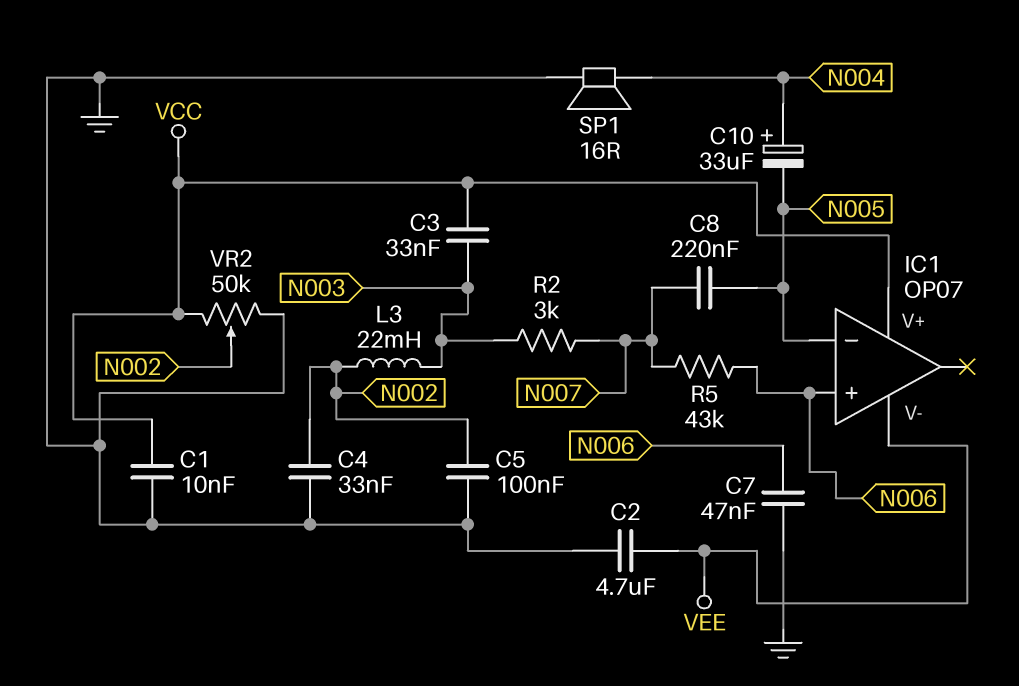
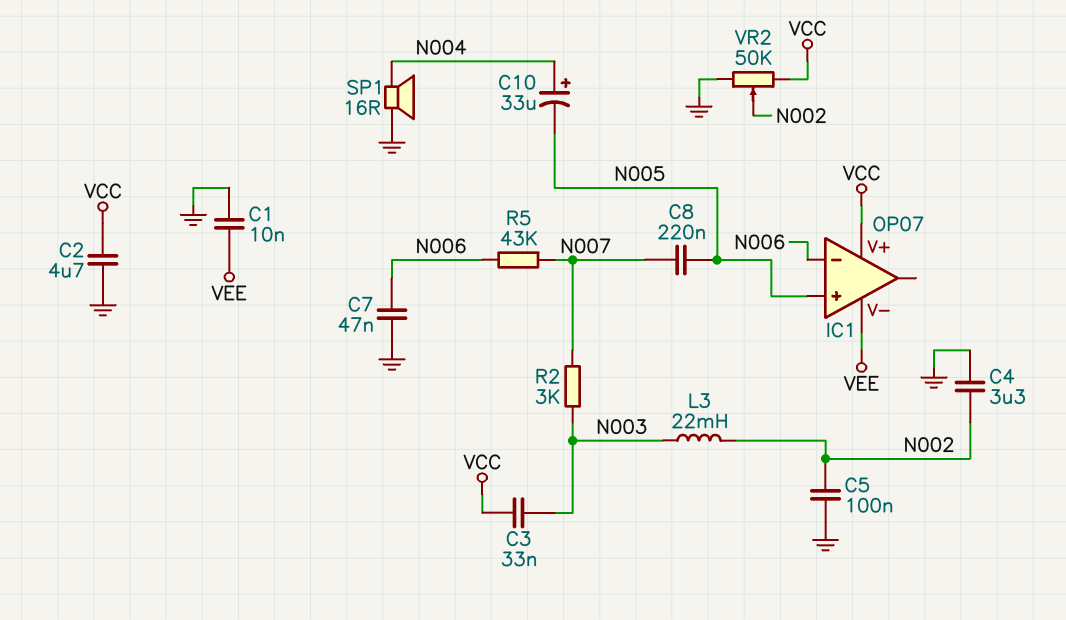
C1: 10nF (GND, VCC) -> 10nF (GND, VEE)
C2: 4.7uF (GND, VEE) -> 4.7uF (GND, VCC)
C4: 33nF (GND, N002) -> 3.3uF (GND, N002)
IC1 pin in+: N006 -> N005
IC1 pin in-: N005 -> N006

